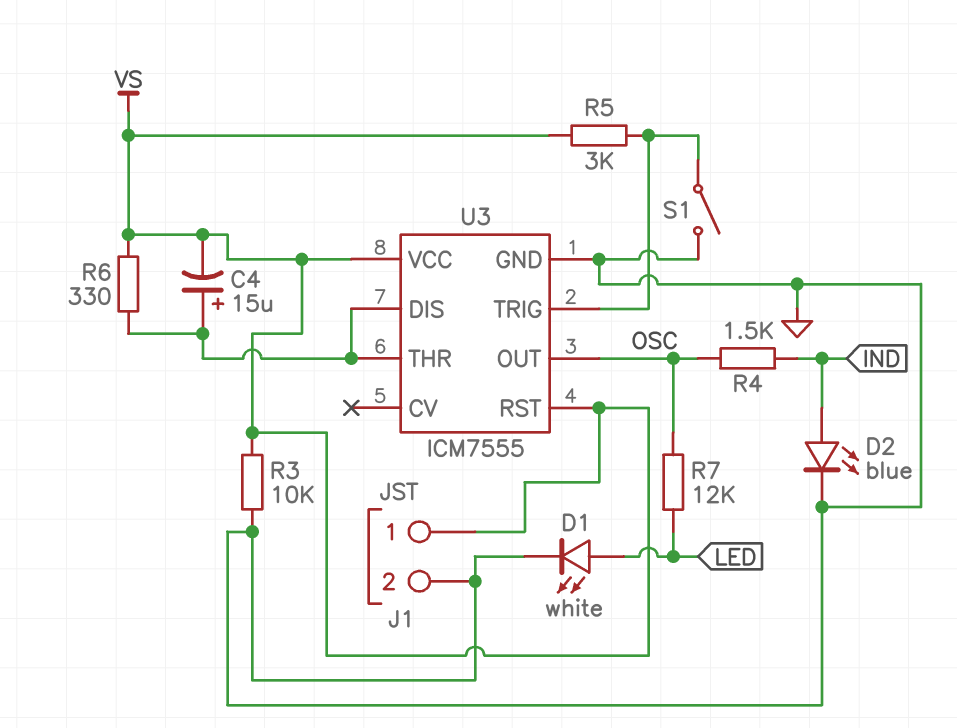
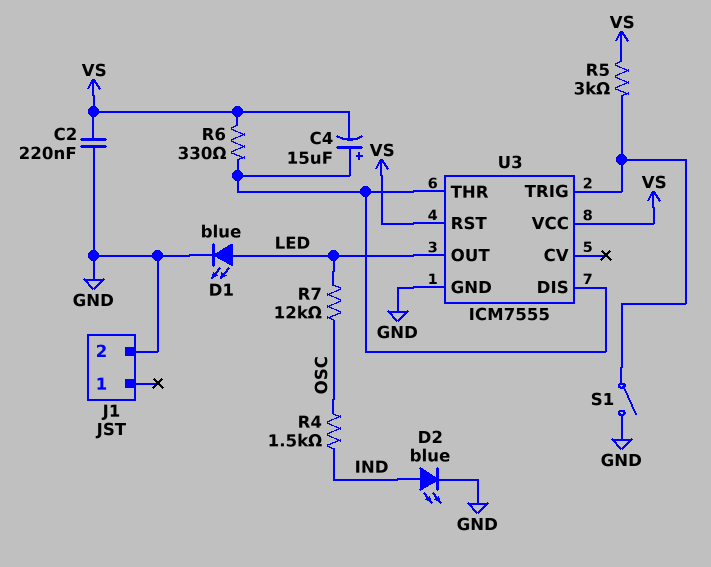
C2: none -> 220nF (GND, VS)
D1: LED white (A LED, K GND) -> LED blue (A LED, K GND)
J1 pin 1: VS -> none
R3: 10k (GND, VS) -> none
U3 pin OUT: OSC -> LED

